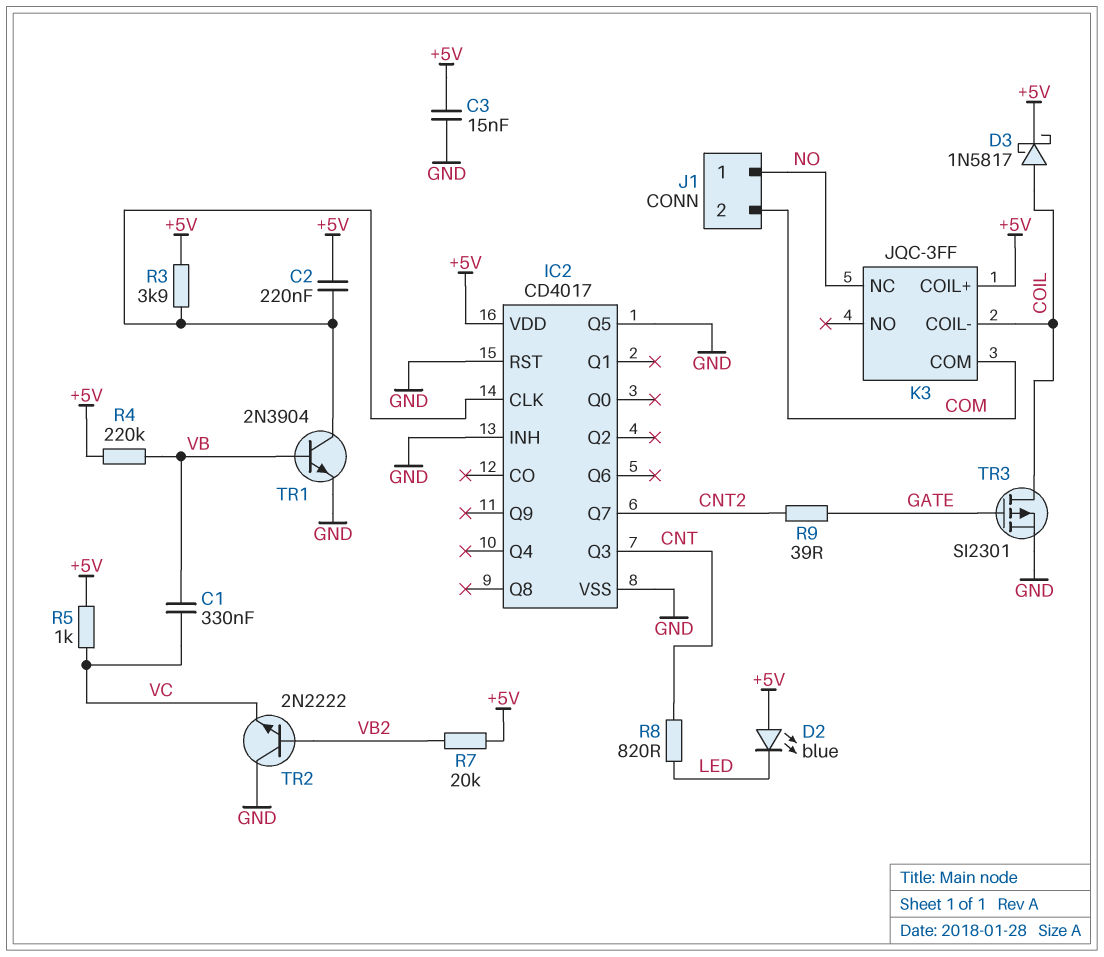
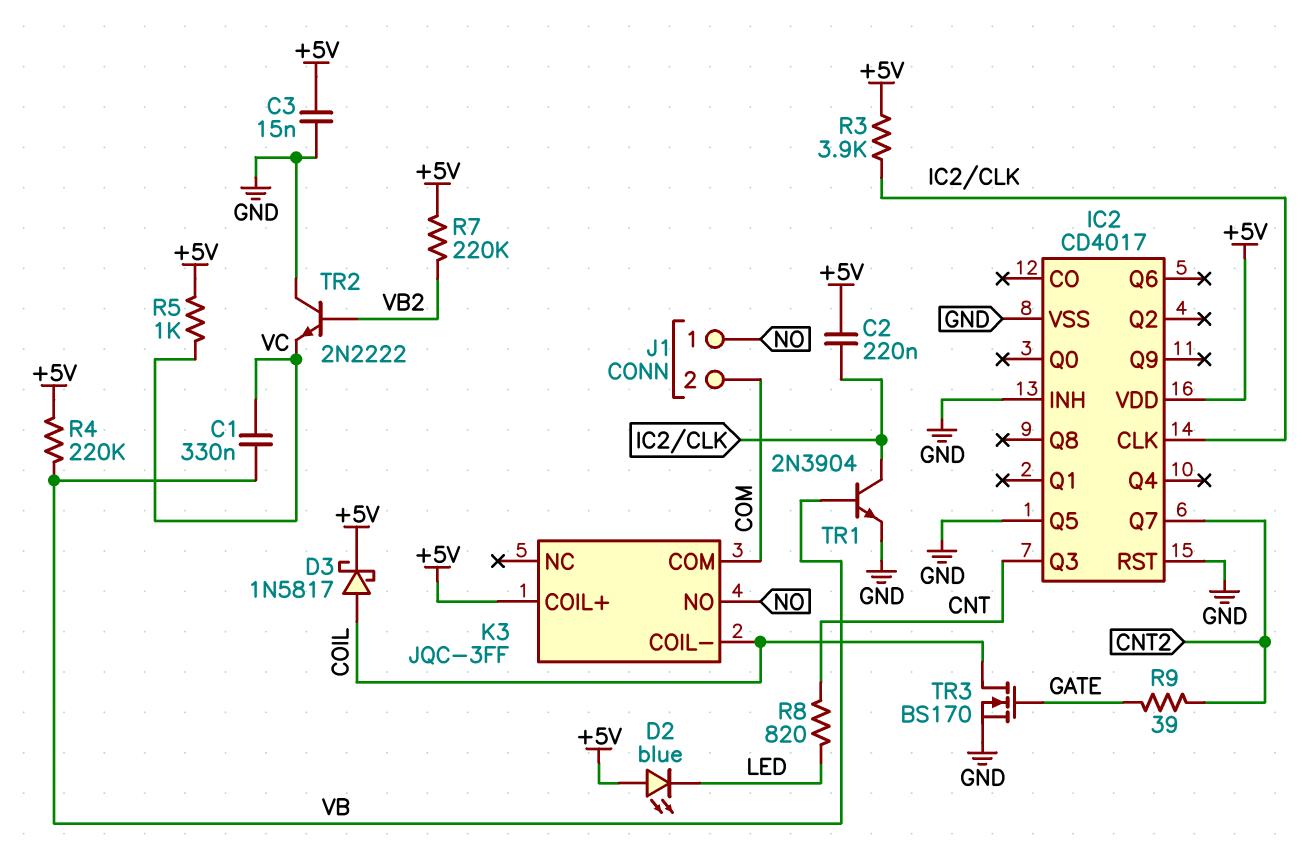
K3 pin NC: NO -> none
K3 pin NO: none -> NO
R7: 20k (+5V, VB2) -> 220k (+5V, VB2)
TR3: PMOS SI2301 (G GATE, D COIL, S GND) -> NMOS BS170 (G GATE, D COIL, S GND)

